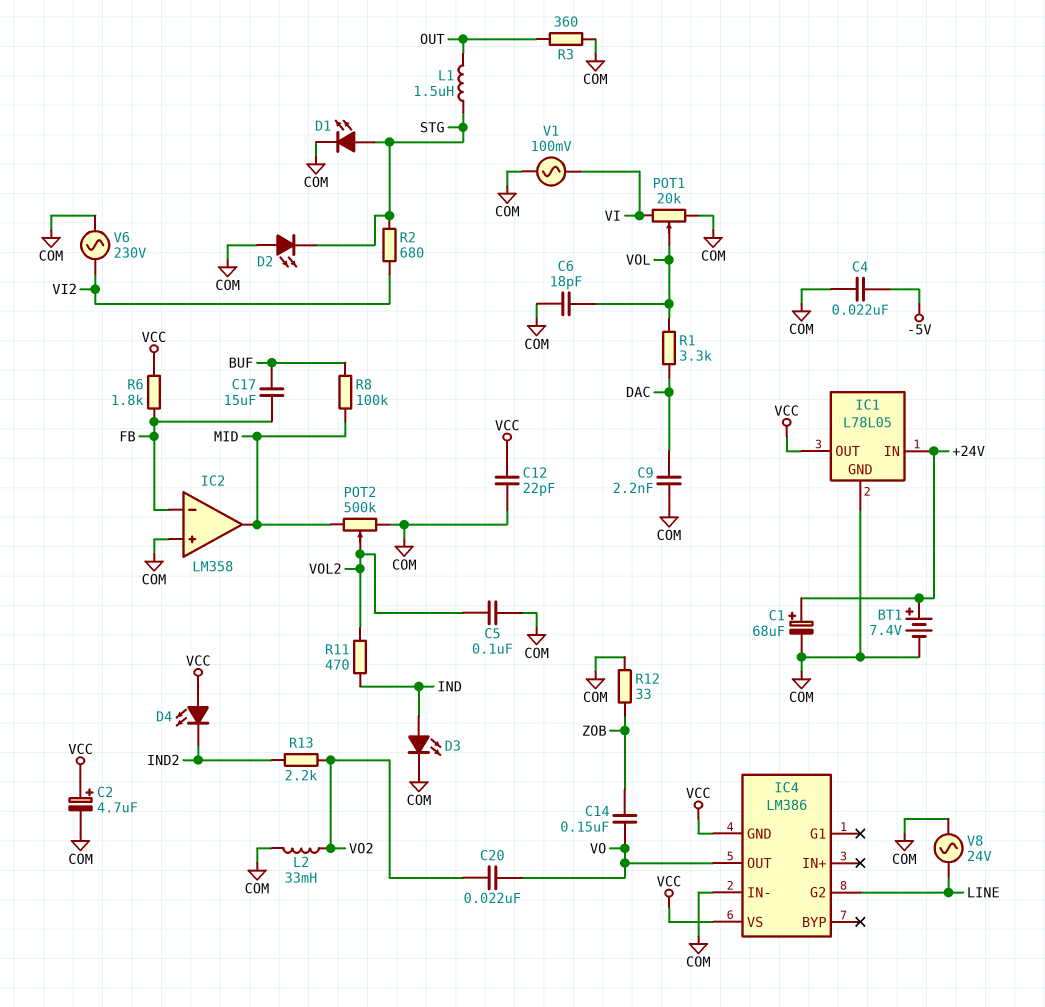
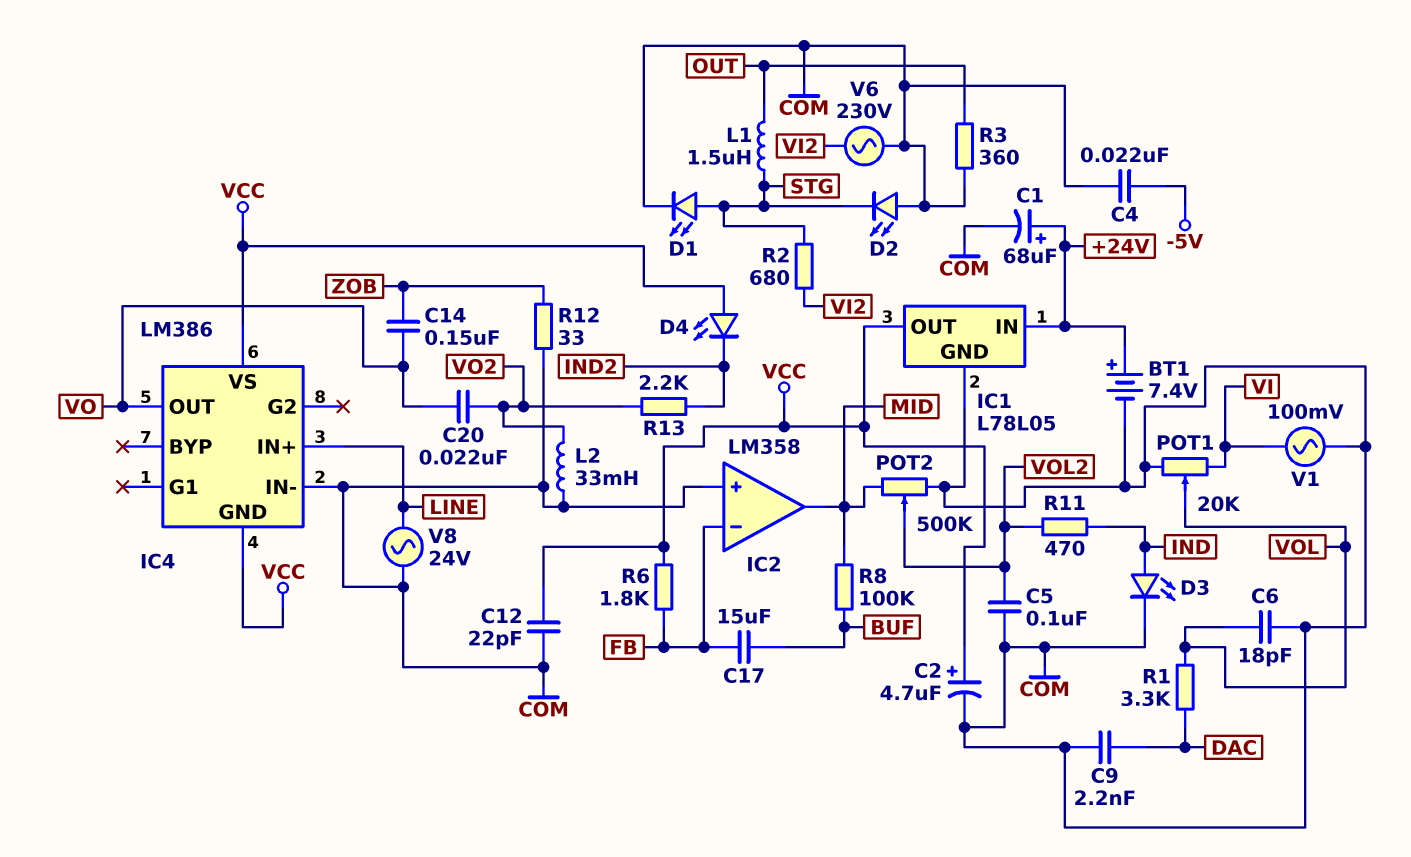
IC4 pin G2: LINE -> none
IC4 pin IN+: none -> LINE

